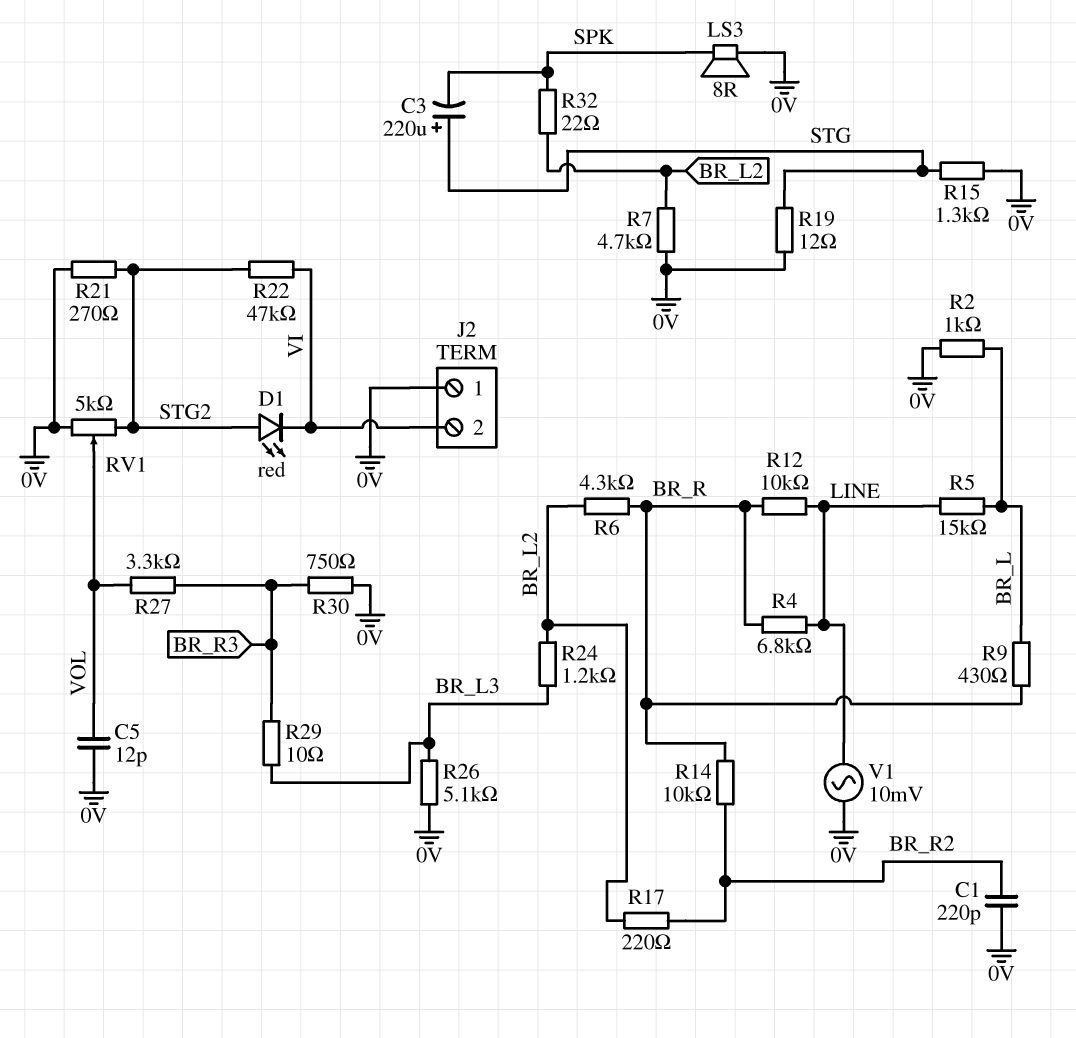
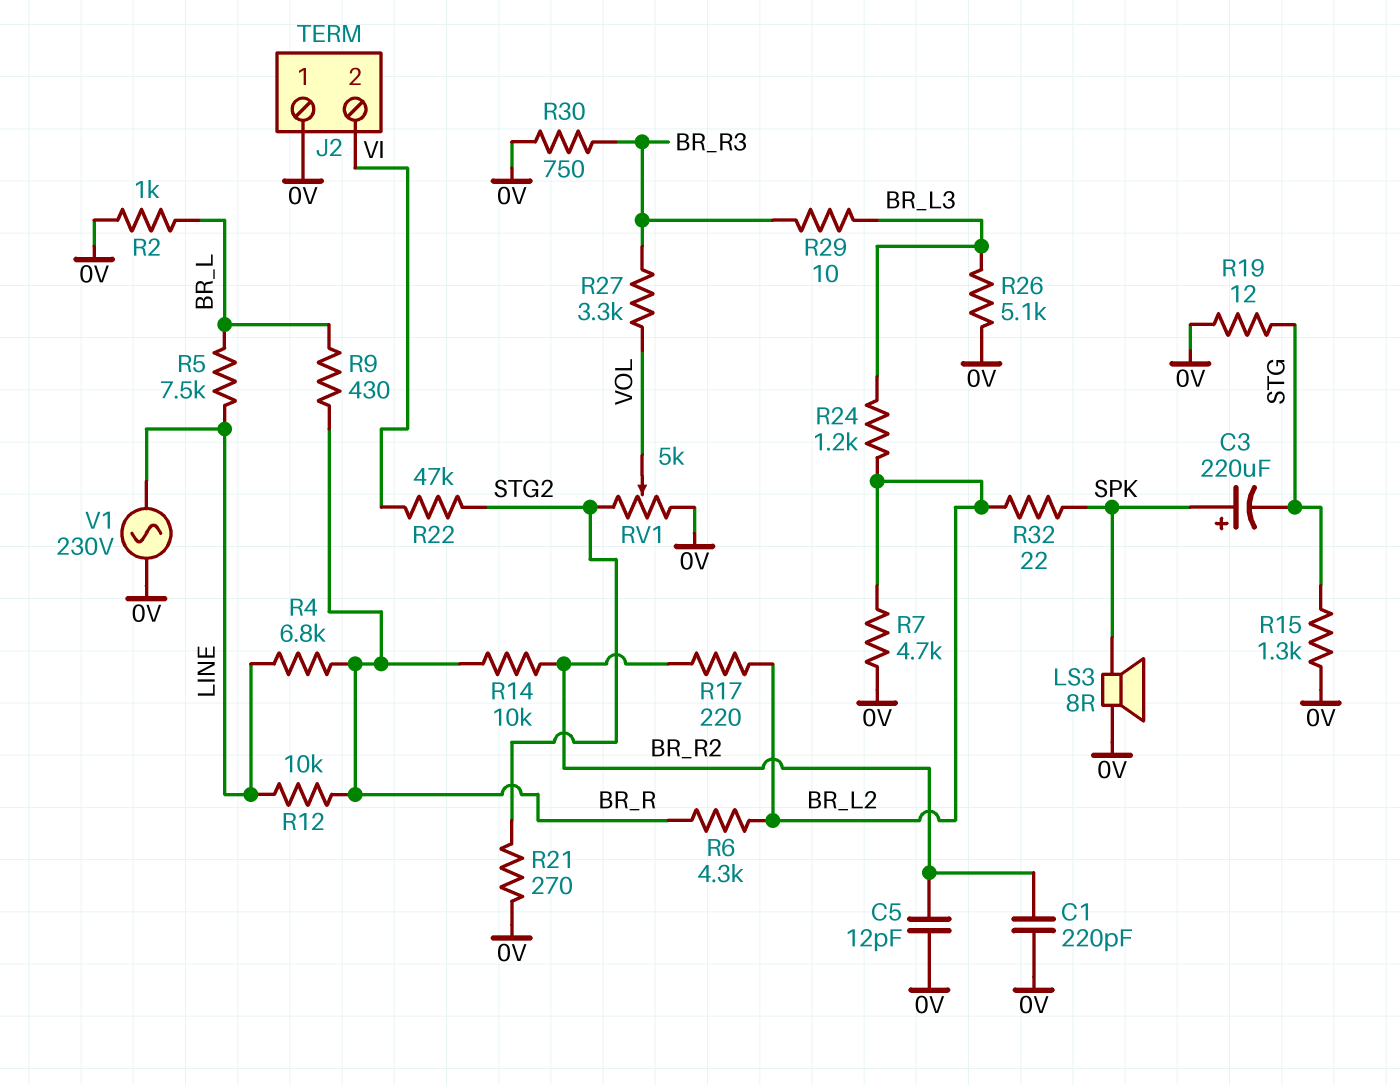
C3: 220uF (plus STG, minus SPK) -> 220uF (plus SPK, minus STG)
C5: 12pF (0V, VOL) -> 12pF (0V, BR_R2)
D1: LED red (A STG2, K VI) -> none
R5: 15k (BR_L, LINE) -> 7.5k (BR_L, LINE)
V1: AC 10mV (0V, LINE) -> AC 230V (0V, LINE)

